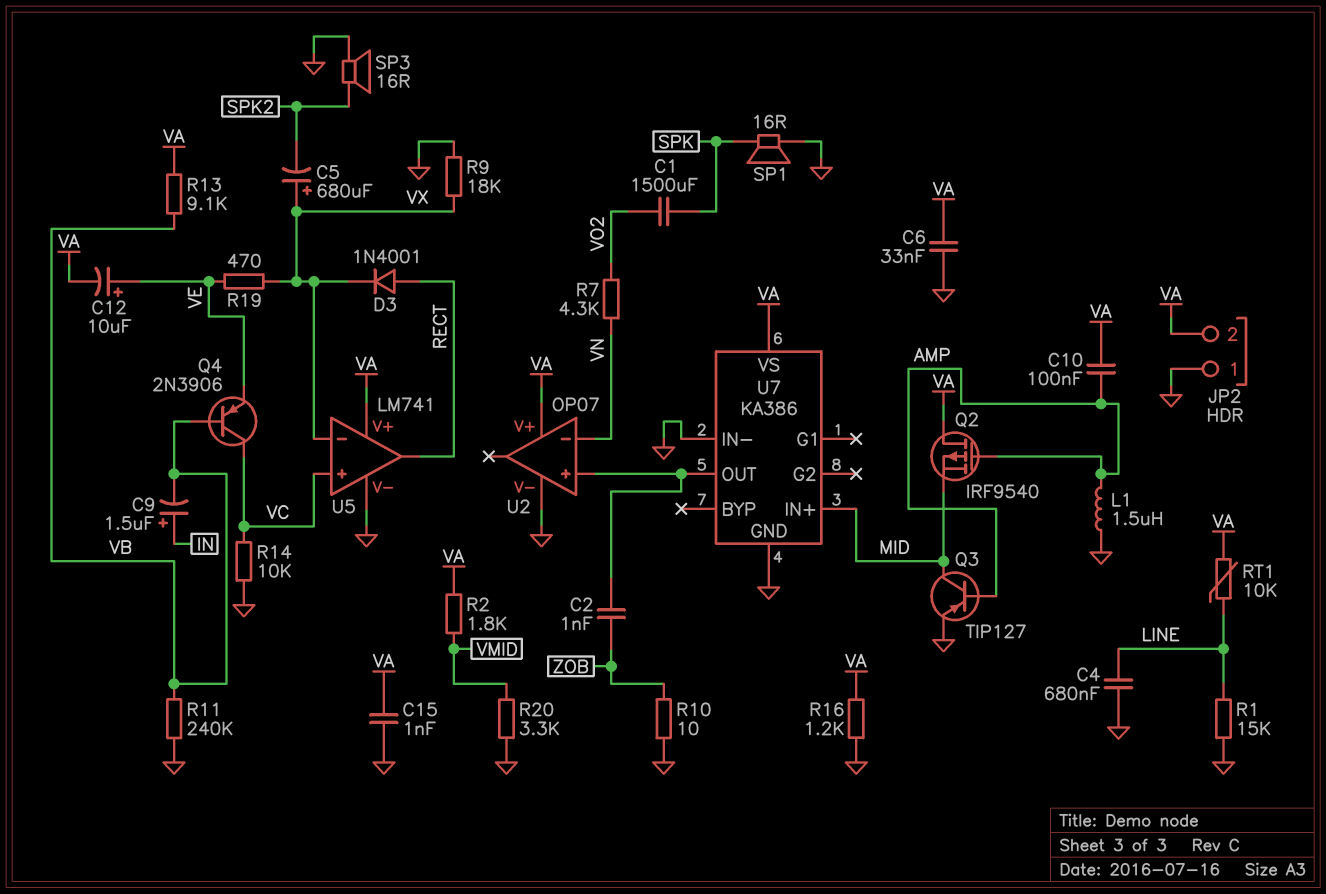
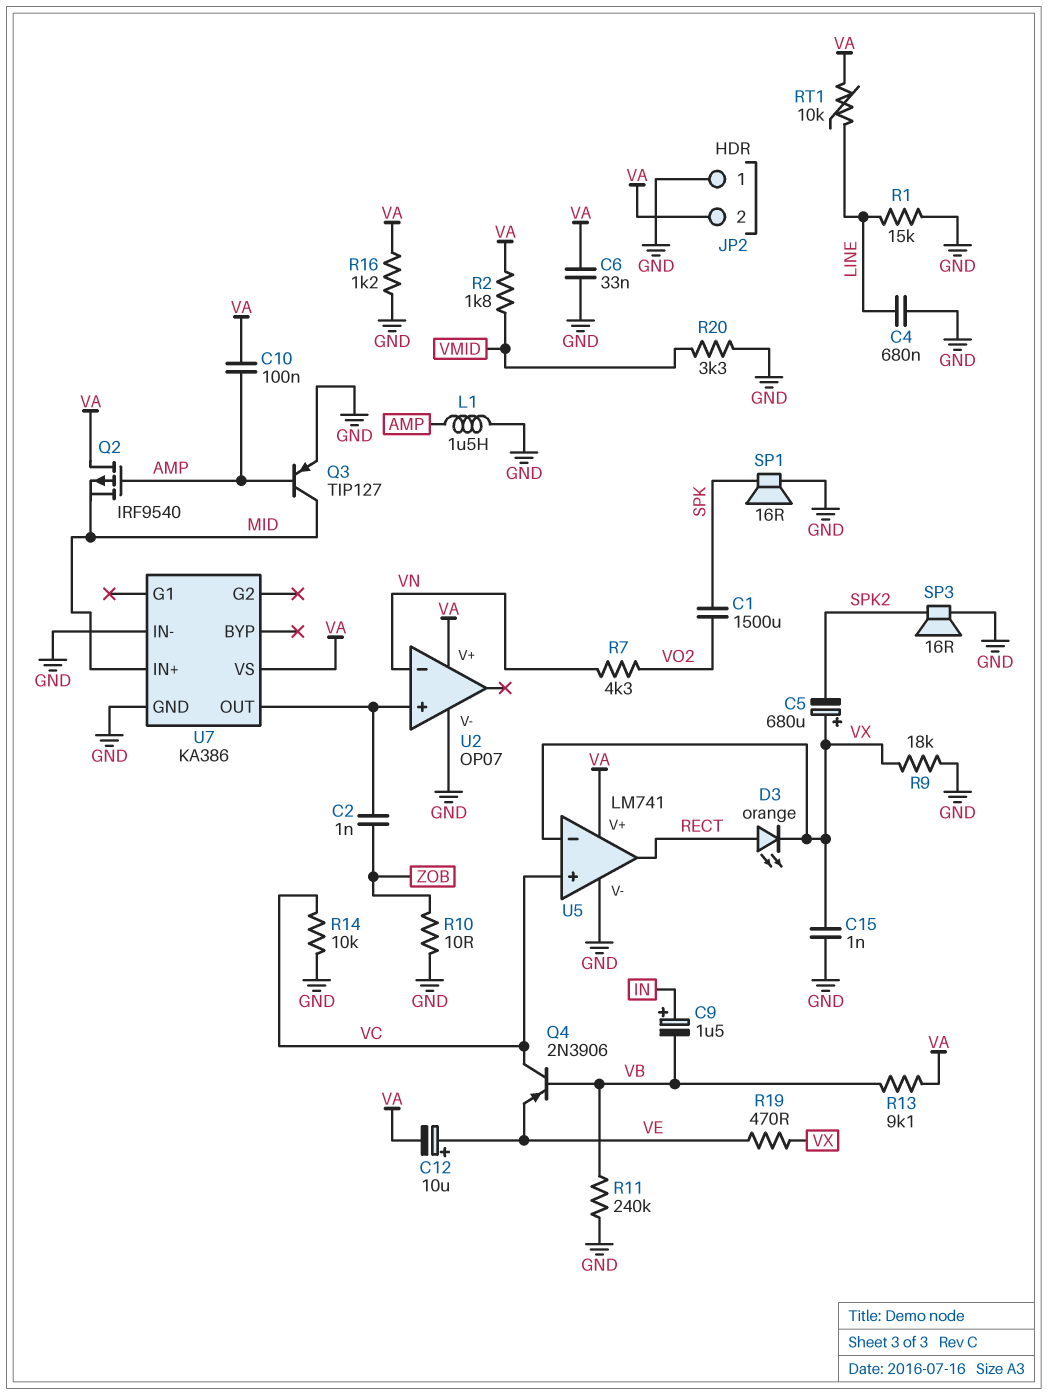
C15: 1nF (GND, VA) -> 1nF (GND, VX)
D3: diode 1N4001 (A RECT, K VX) -> LED orange (A RECT, K VX)

